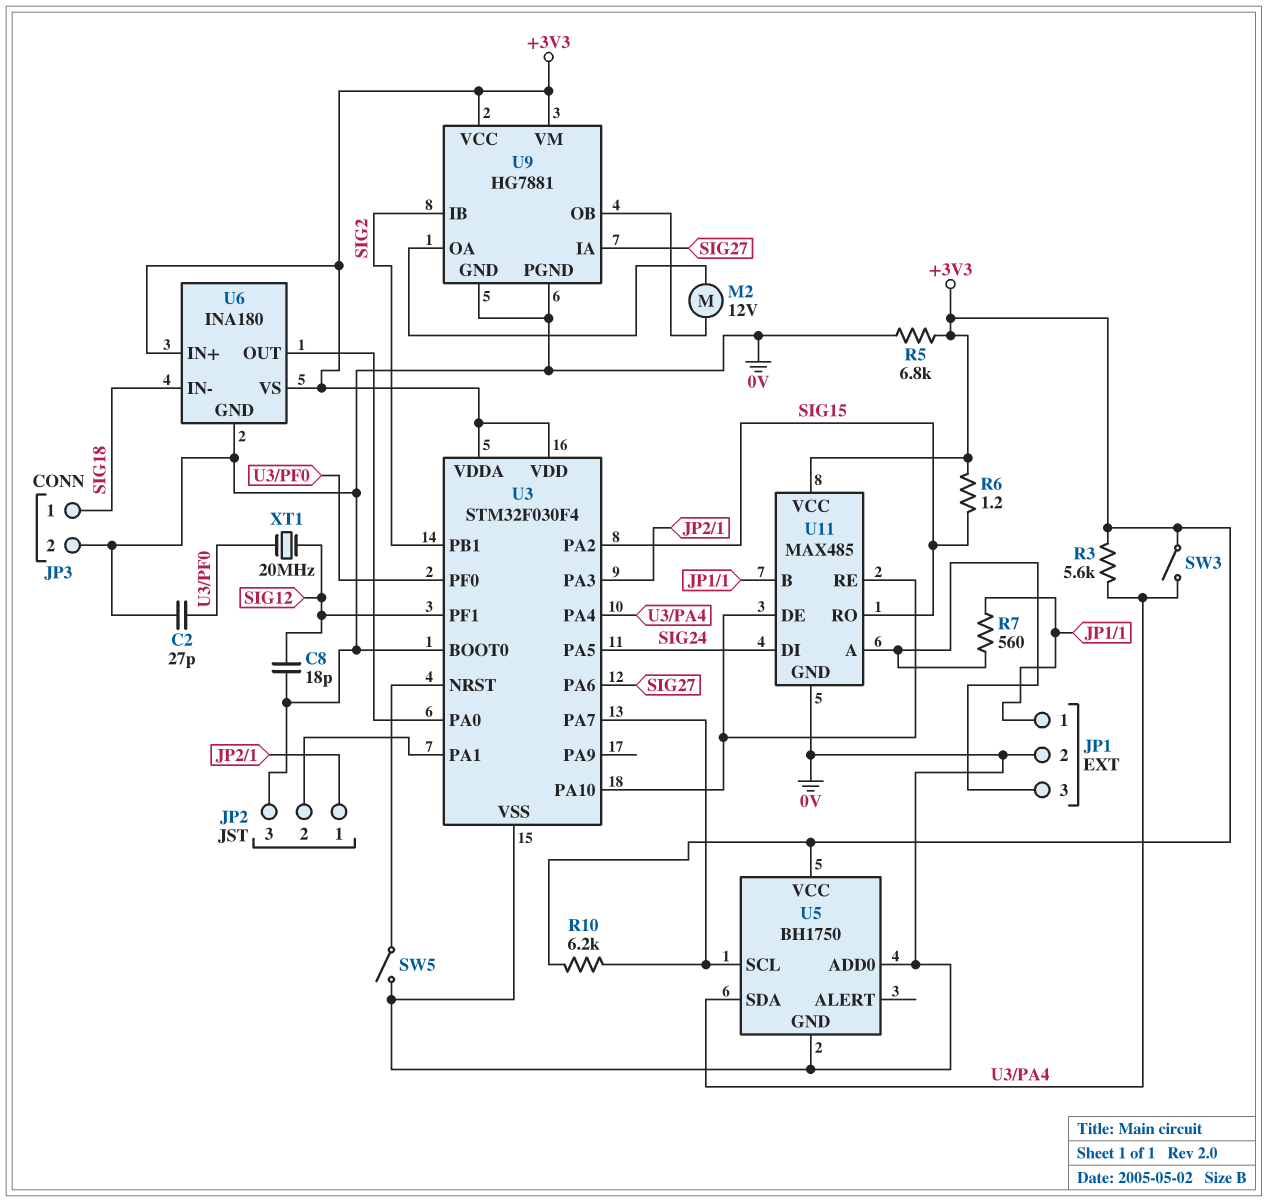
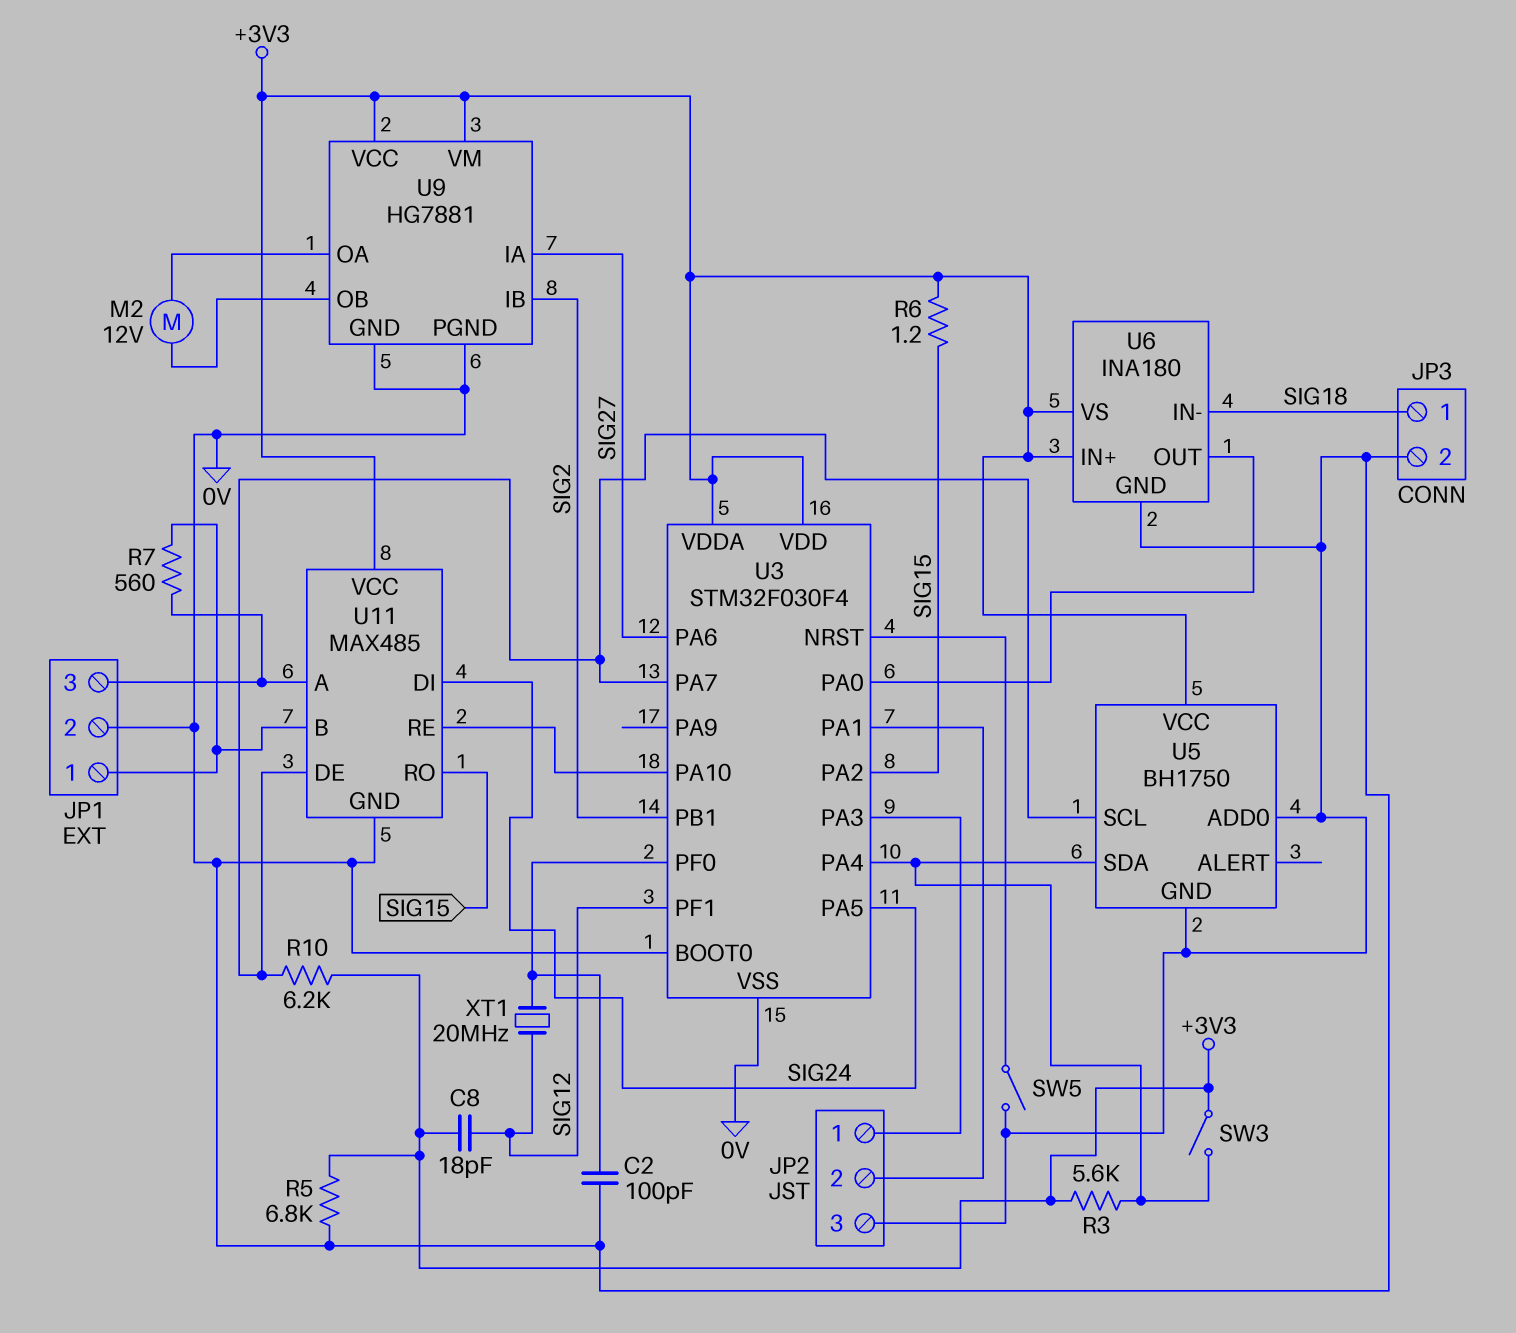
C2: 27pF (0V, U3/PF0) -> 100pF (0V, U3/PF0)
C8: 18pF (0V, SIG12) -> 18pF (+3V3, SIG12)
U11 pin DE: U3/PA10 -> U3/PA7

